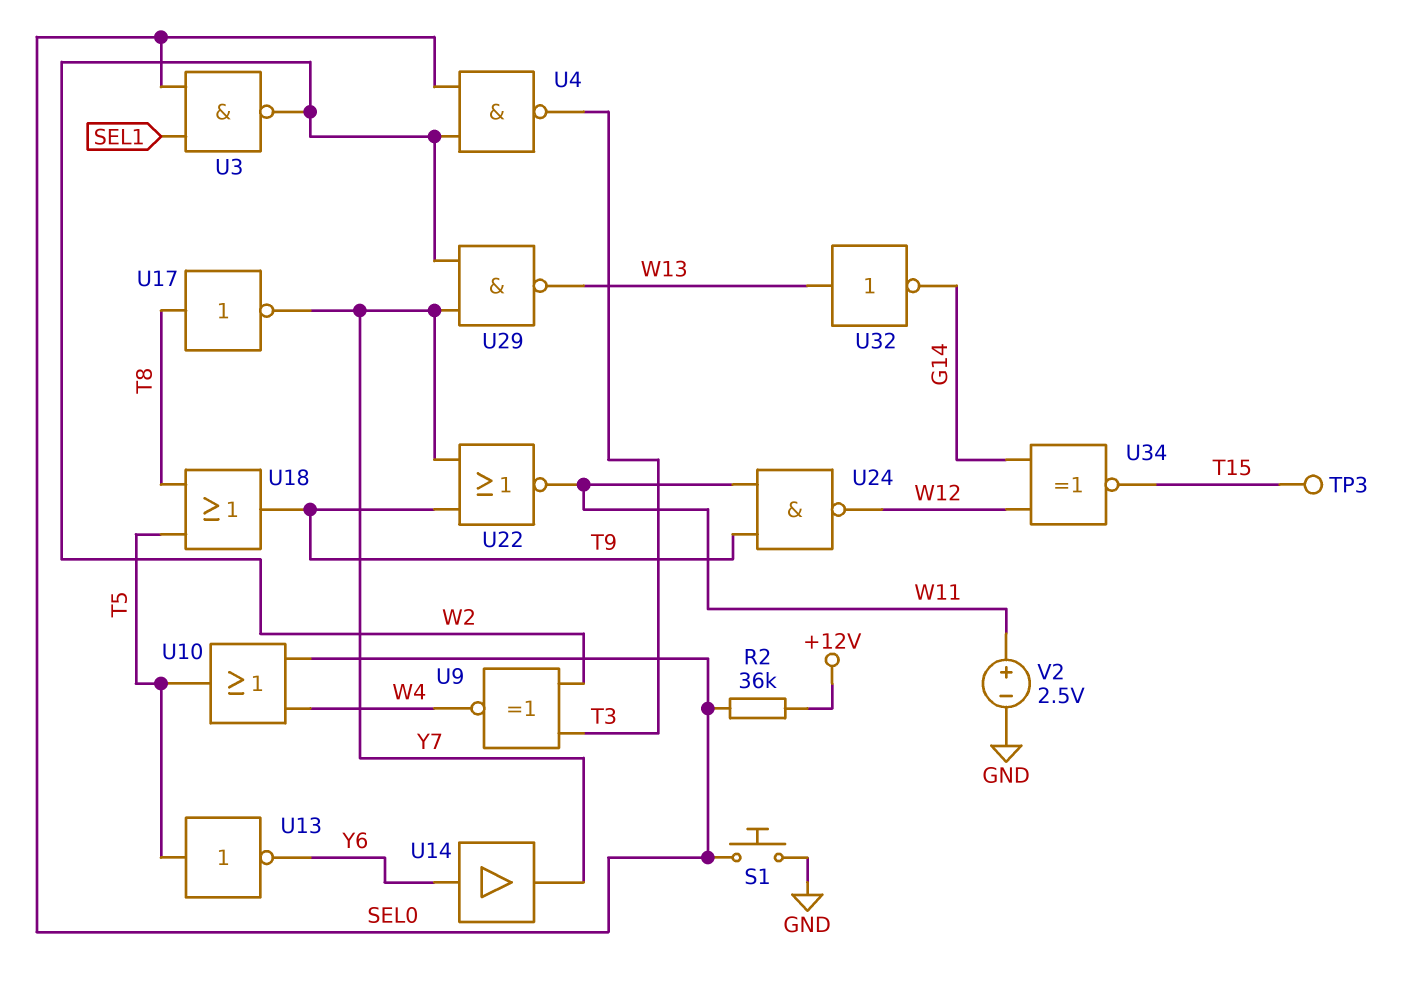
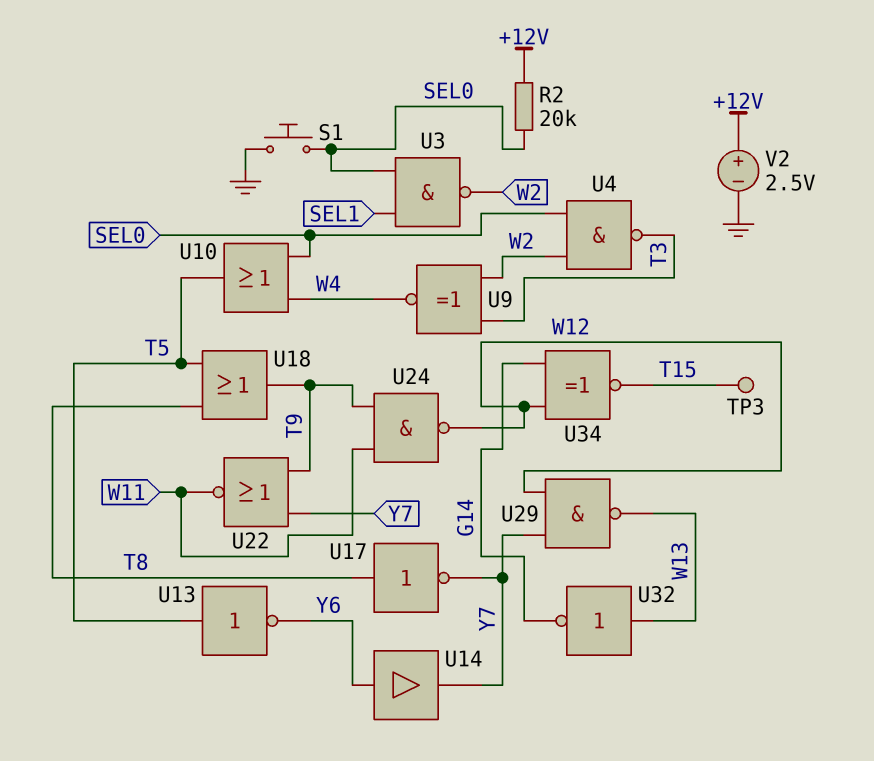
R2: 36k (+12V, SEL0) -> 20k (+12V, SEL0)
U29: NAND (in W2, in Y7, out W13) -> NAND (in W12, in Y7, out W13)
V2: 2.5V (plus W11, minus GND) -> 2.5V (plus +12V, minus GND)

